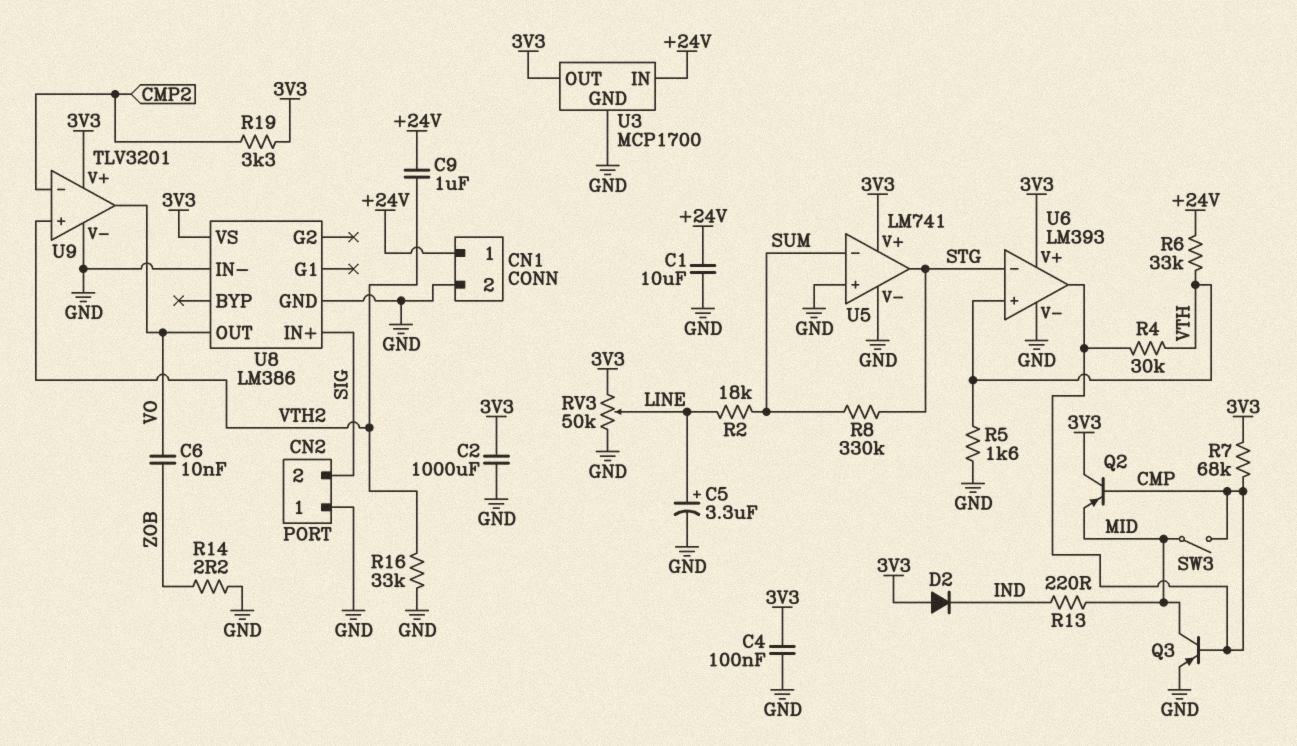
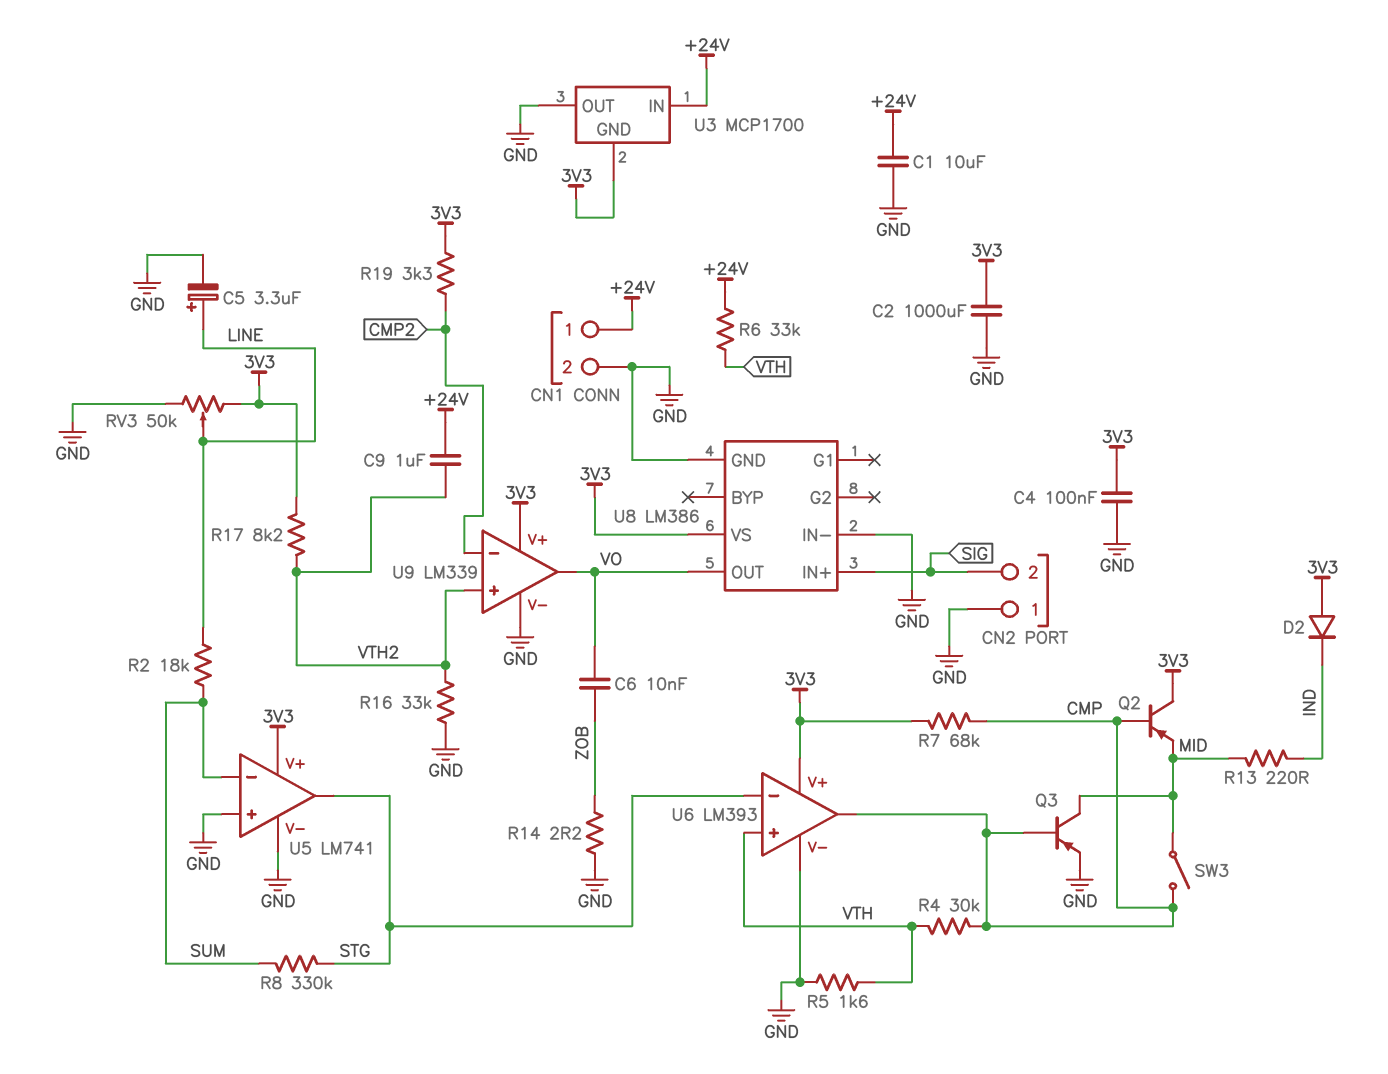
R17: none -> 8.2k (3V3, VTH2)
U3 pin GND: GND -> 3V3
U3 pin OUT: 3V3 -> GND
U9: TLV3201 -> LM339

